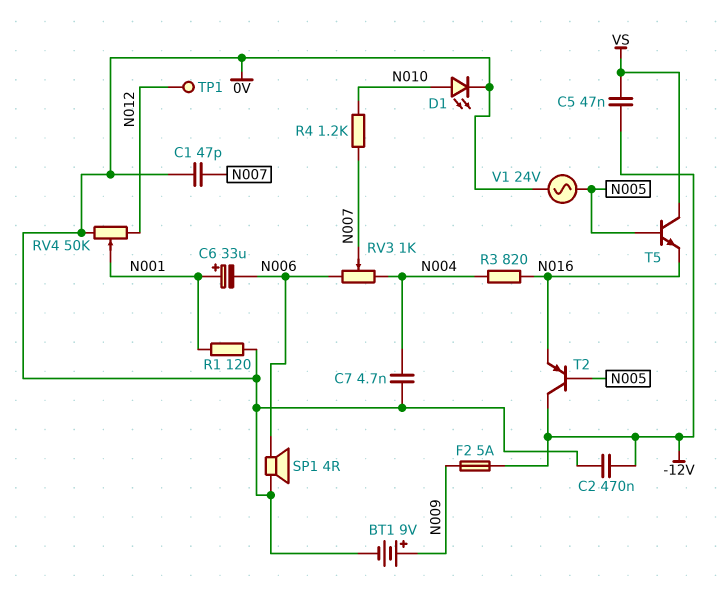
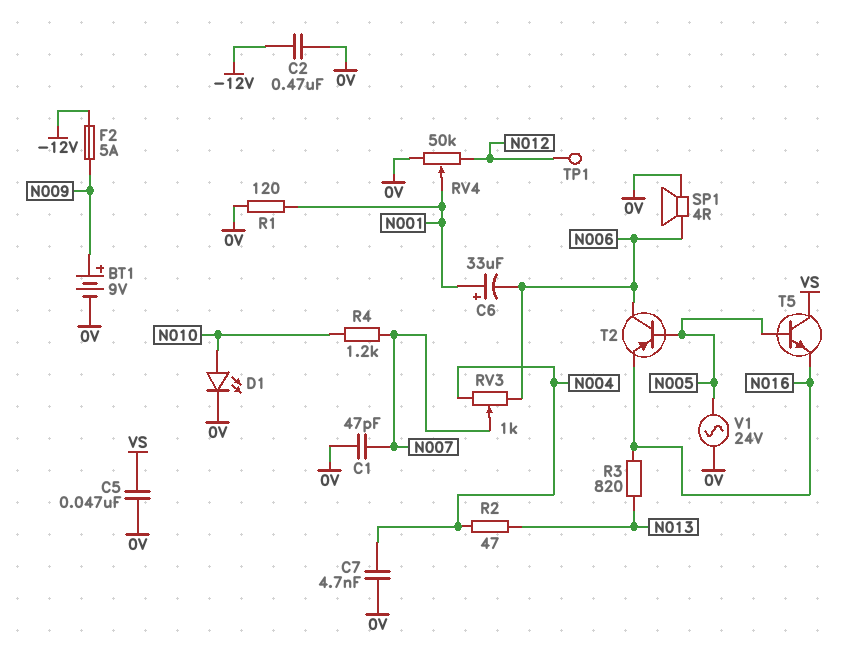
C5: 47nF (-12V, VS) -> 47nF (0V, VS)
R2: none -> 47 (N004, N013)
R3: 820 (N004, N016) -> 820 (N013, N016)
T2: PNP (B N005, C -12V, E N016) -> PNP (B N005, C N006, E N016)

